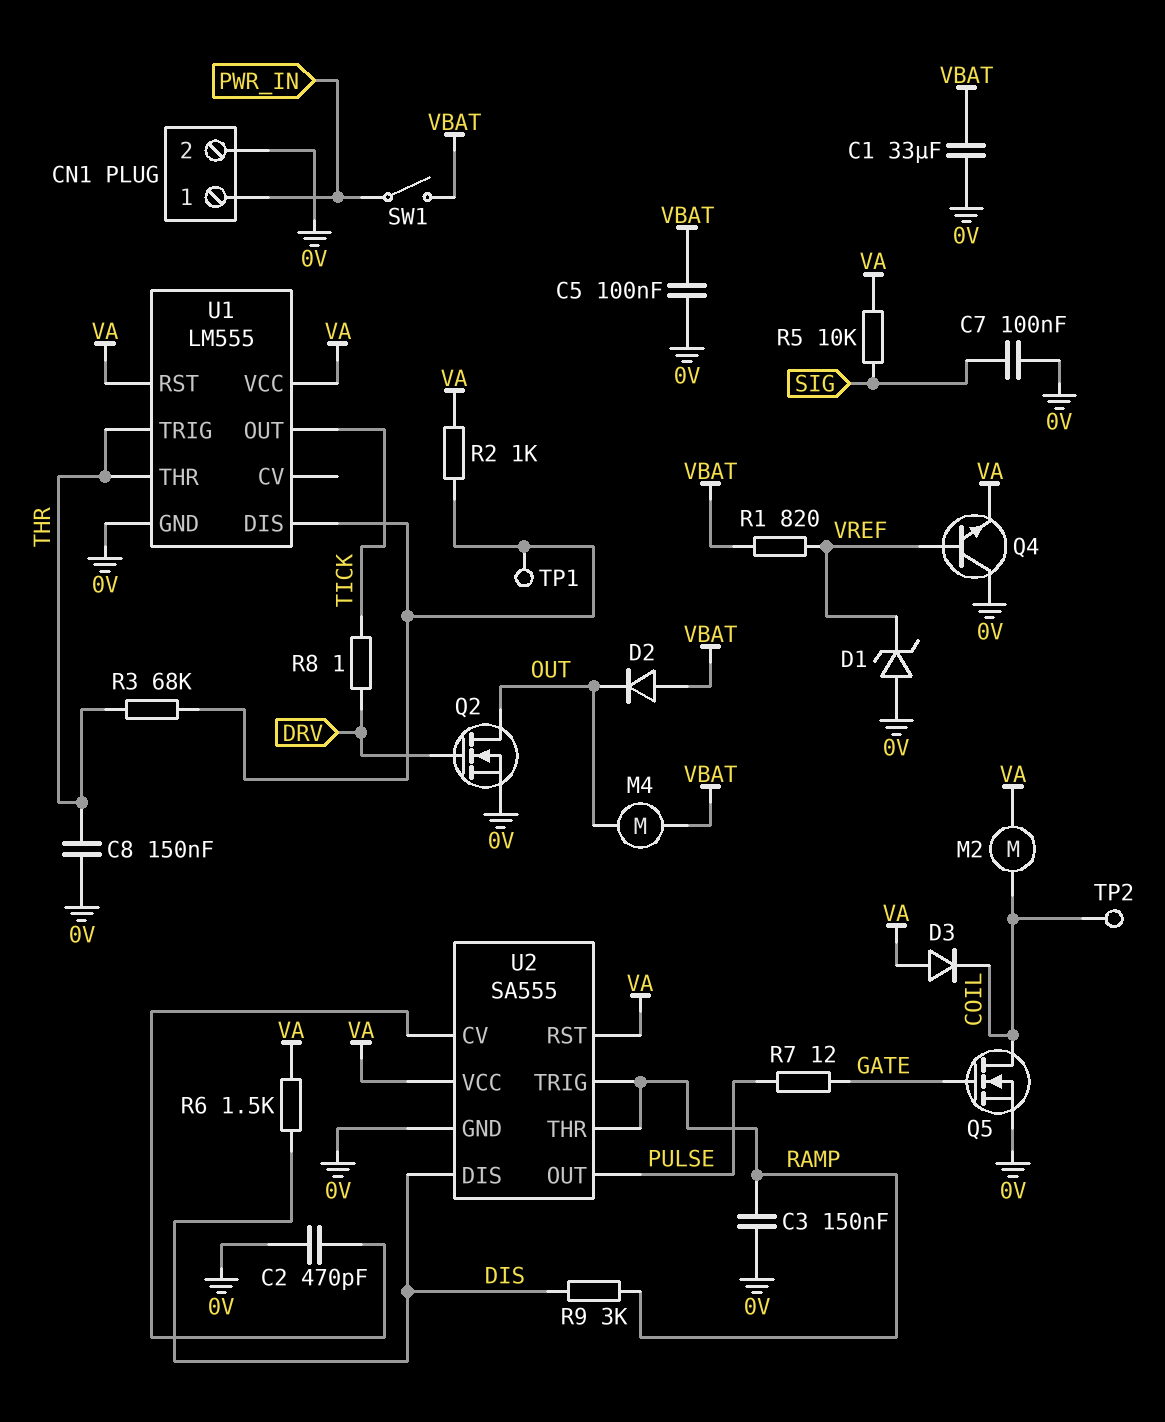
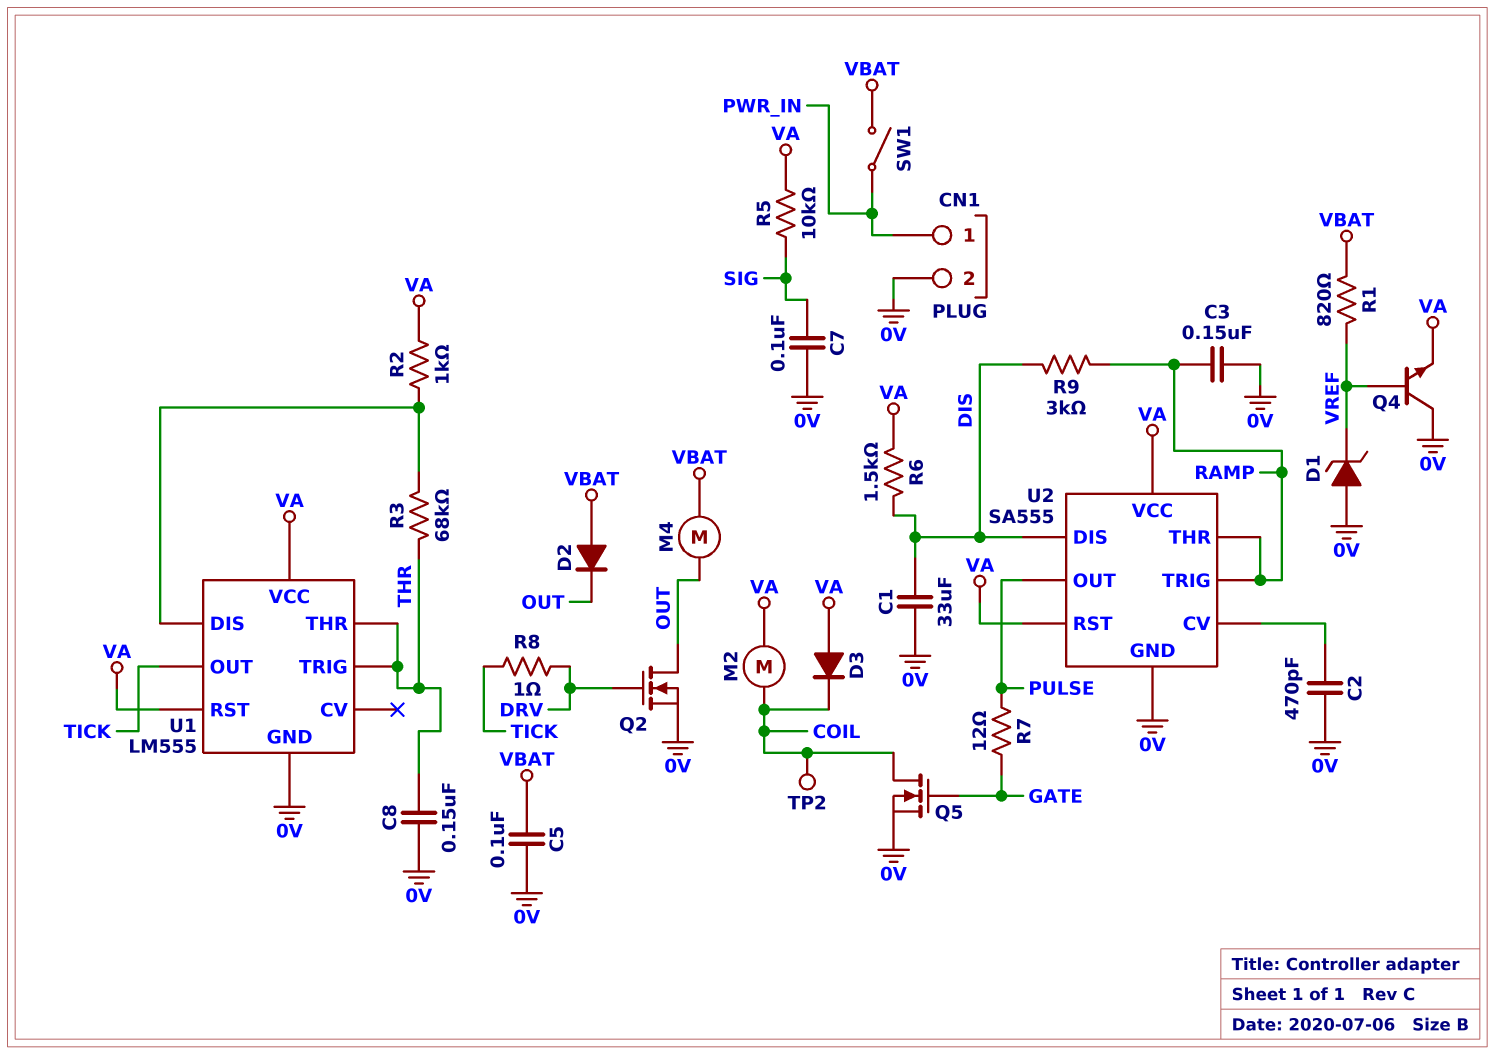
C1: 33uF (0V, VBAT) -> 33uF (0V, DIS)
TP1: test point (U1/DIS) -> none

